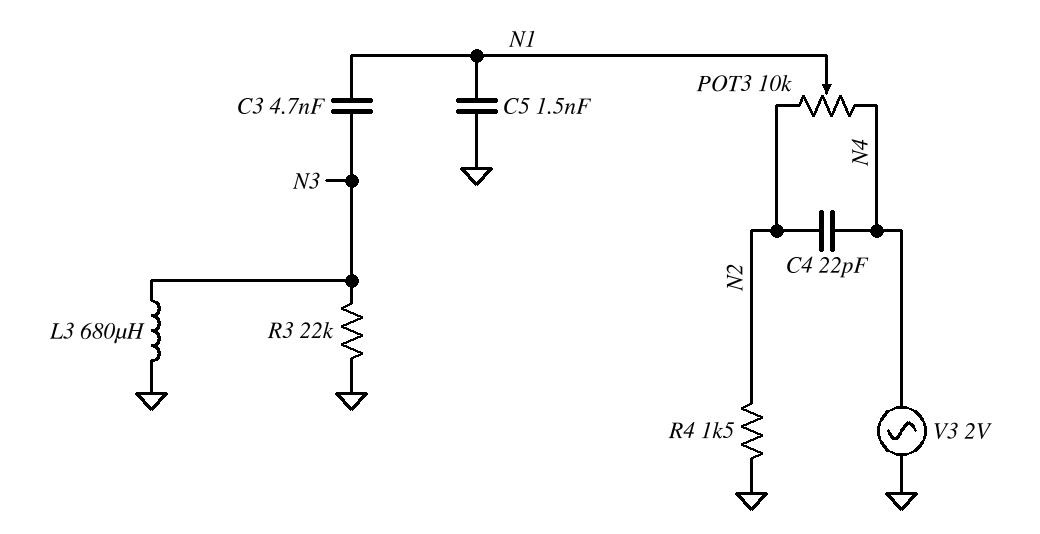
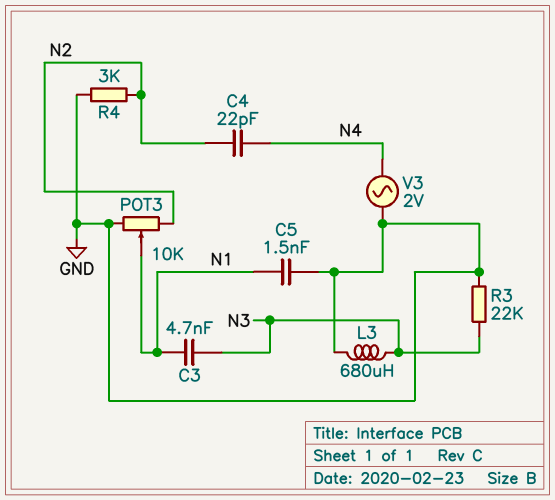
POT3: 10k (N2, N4, wiper N1) -> 10k (GND, N2, wiper N1)
R4: 1.5k (GND, N2) -> 3k (GND, N2)

